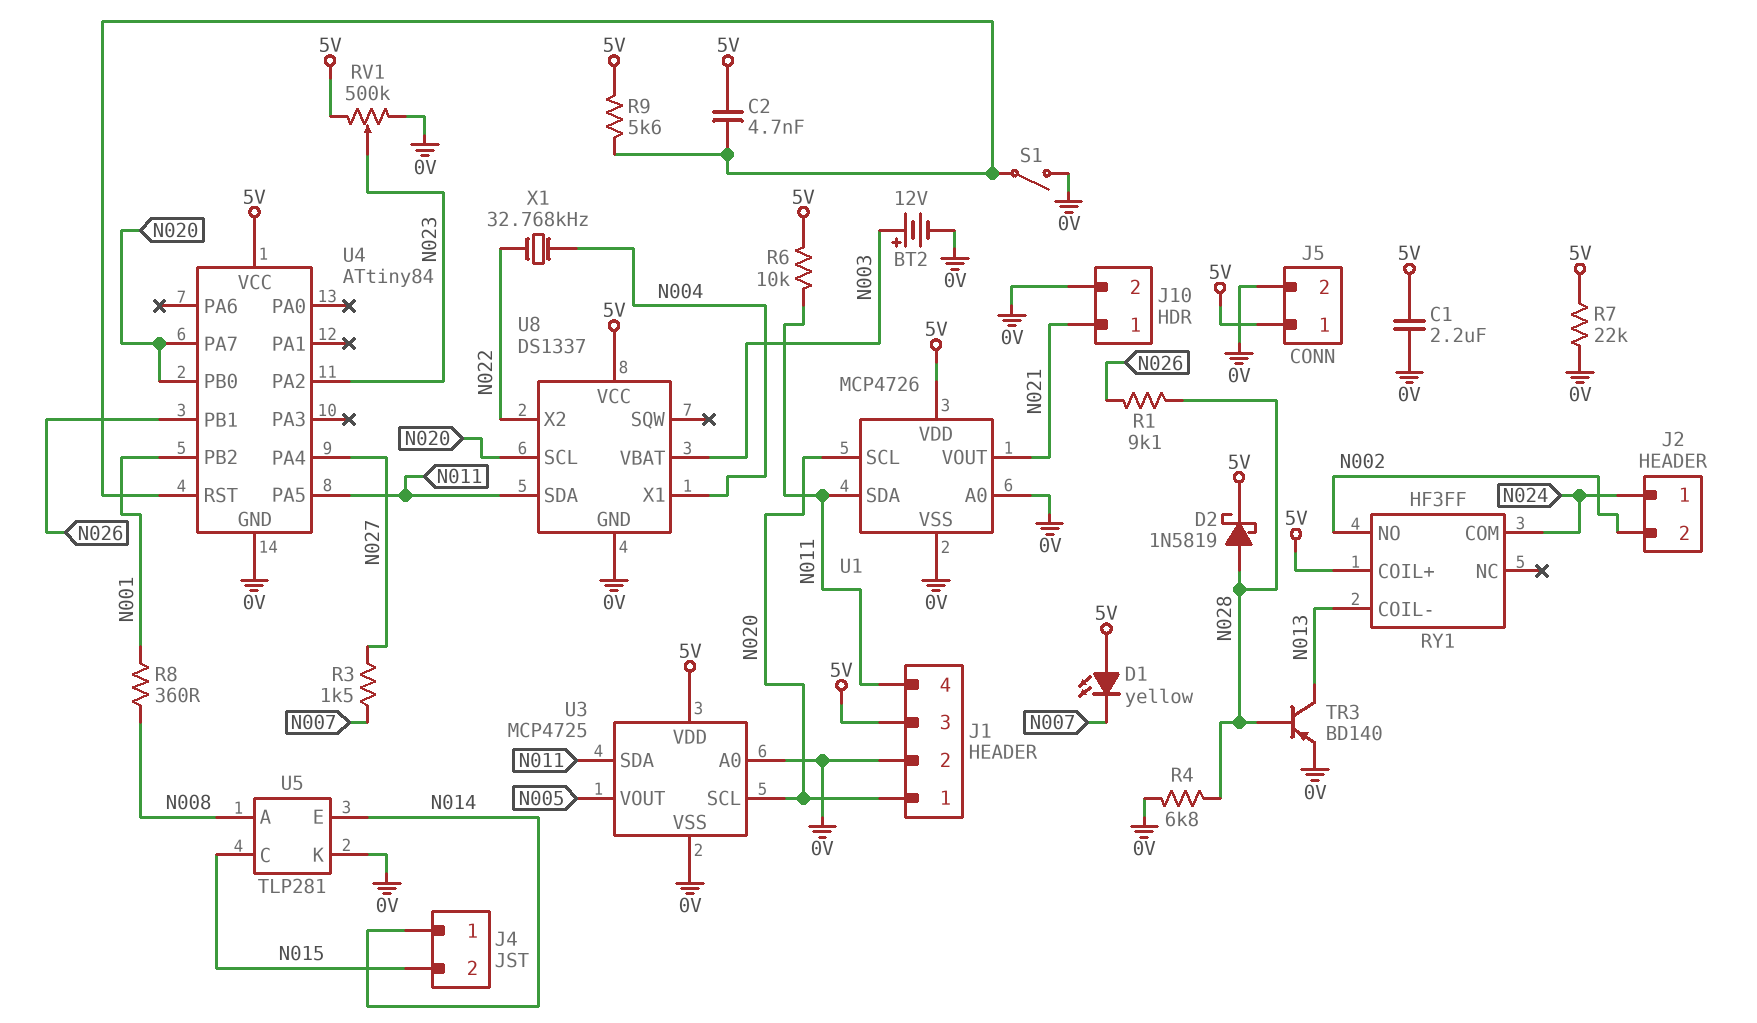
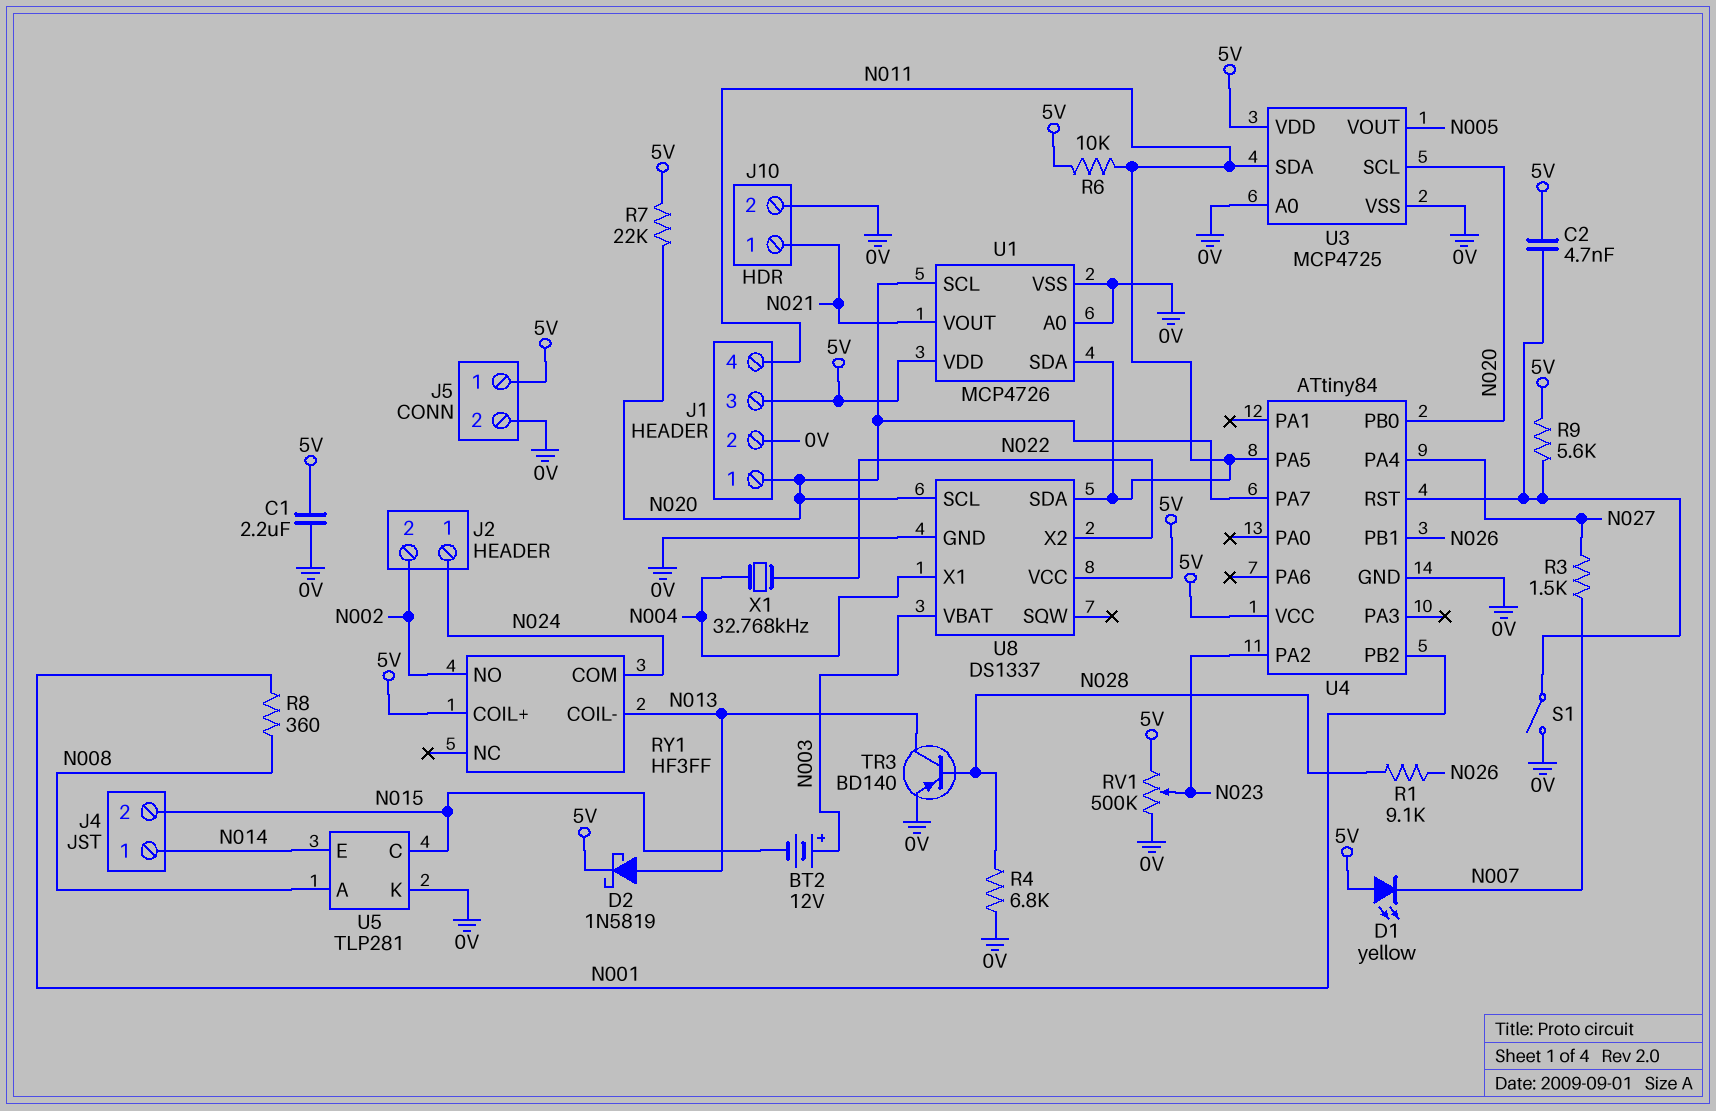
BT2: 12V (plus N003, minus 0V) -> 12V (plus N003, minus N015)
D2: schottky 1N5819 (A N028, K 5V) -> schottky 1N5819 (A N013, K 5V)
R7: 22k (0V, 5V) -> 22k (5V, N020)

